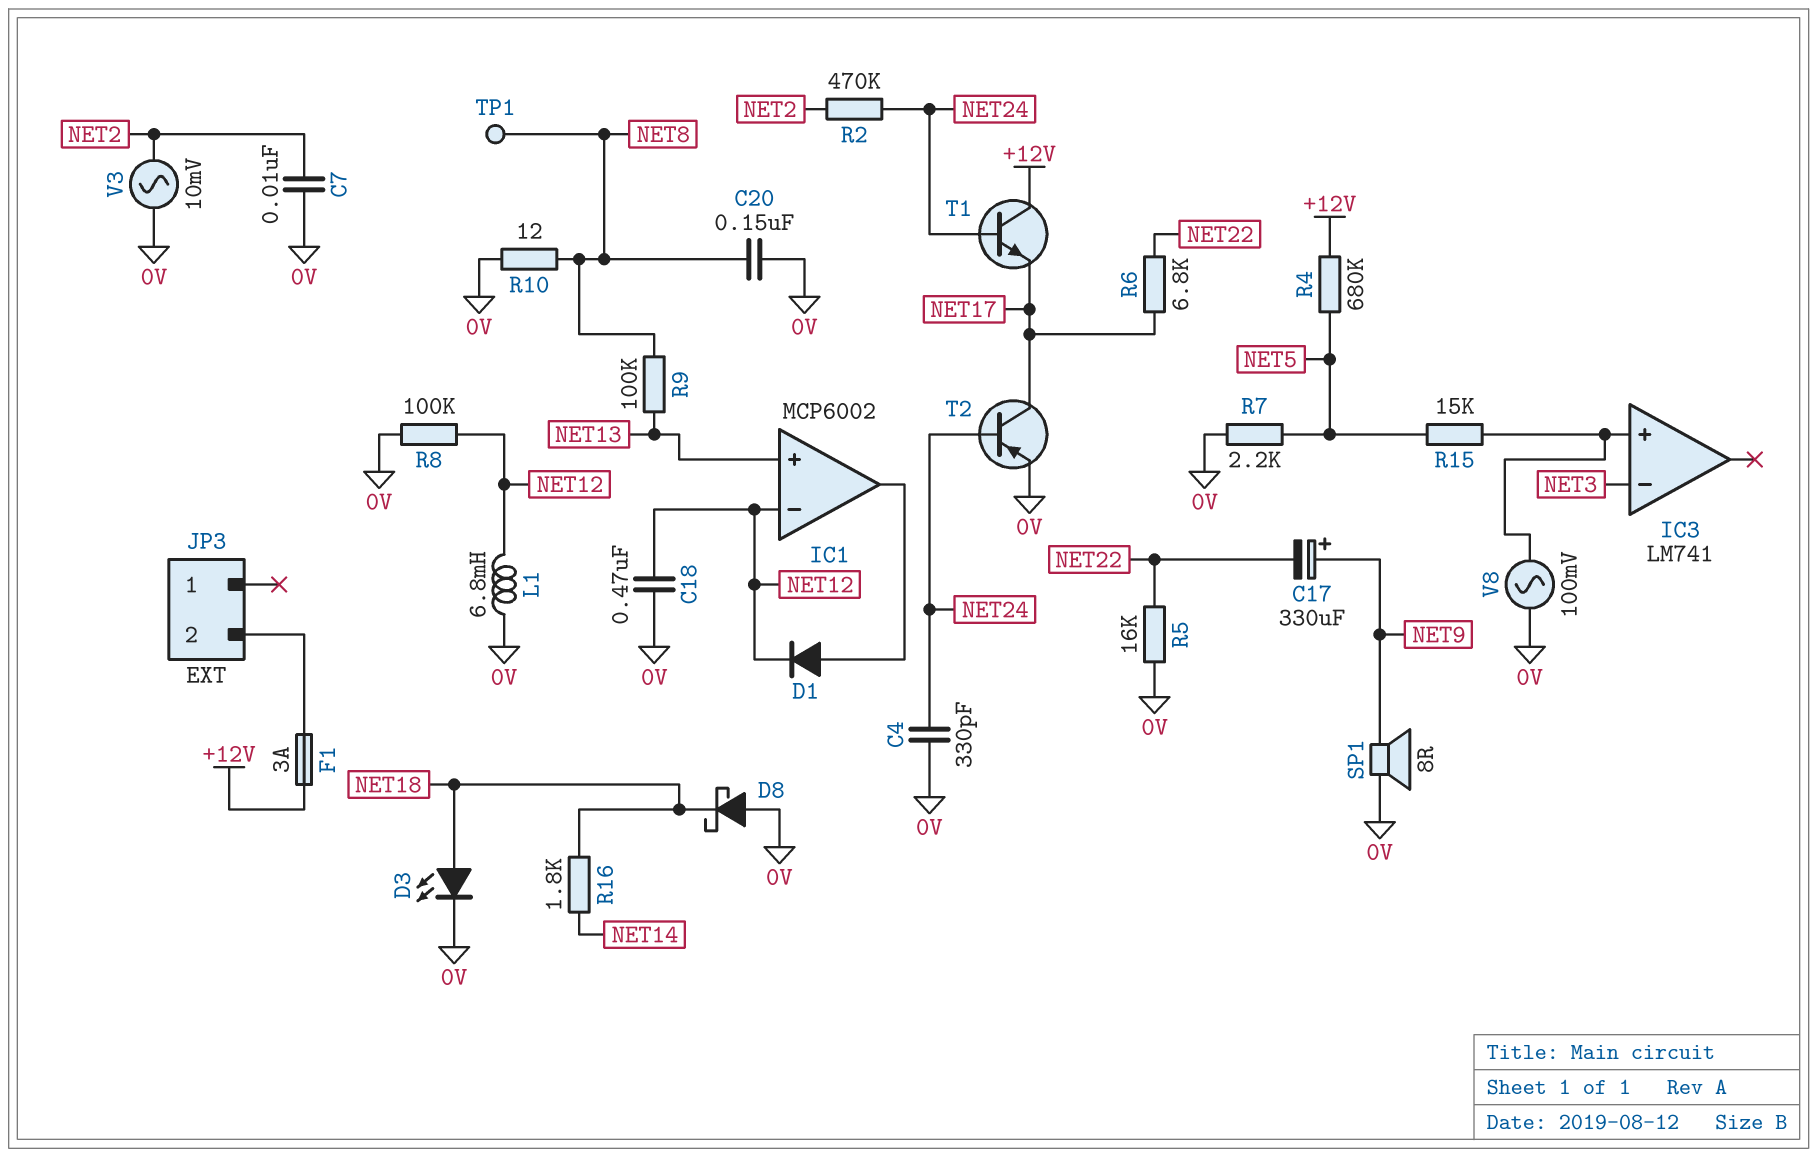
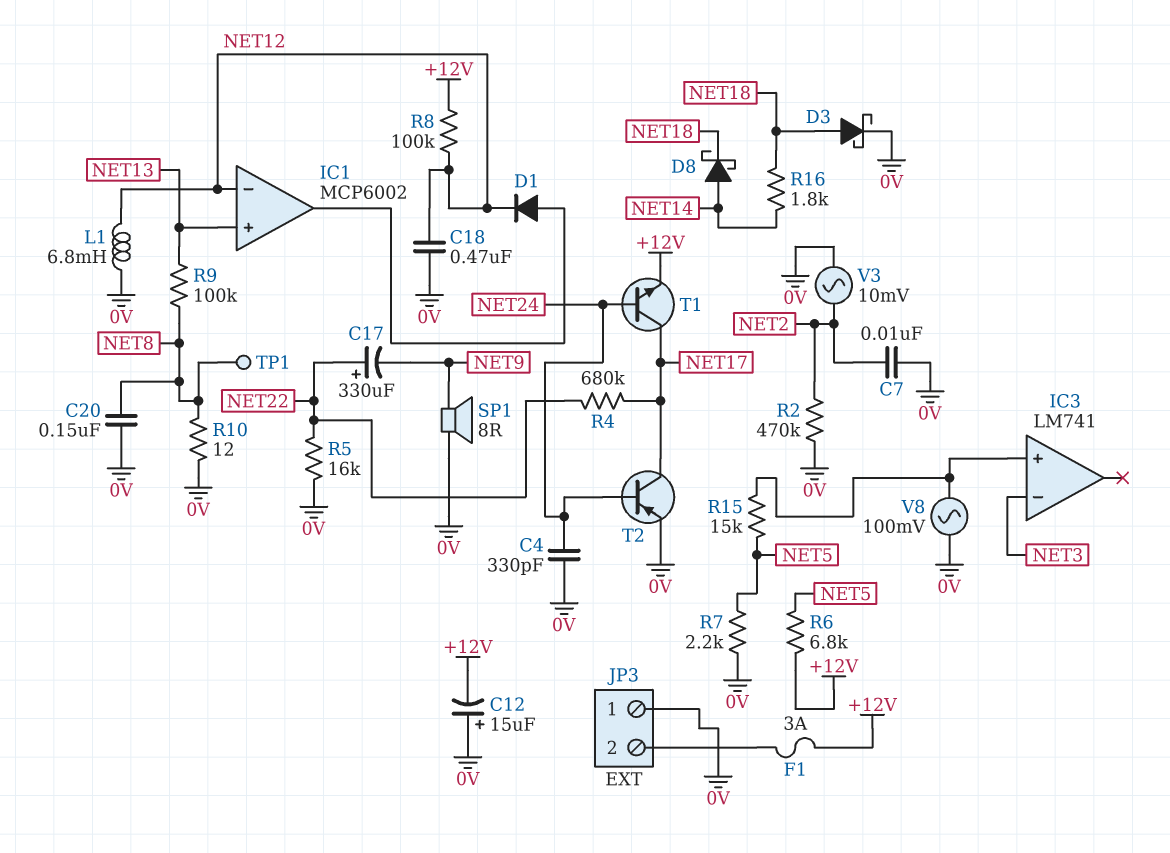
C12: none -> 15uF (plus 0V, minus +12V)
C17: 330uF (plus NET9, minus NET22) -> 330uF (plus NET22, minus NET9)
D3: LED (A NET18, K 0V) -> schottky (A NET18, K 0V)
D8: schottky (A 0V, K NET18) -> schottky (A NET14, K NET18)
JP3 pin 1: none -> 0V
R2: 470k (NET2, NET24) -> 470k (0V, NET2)
R4: 680k (+12V, NET5) -> 680k (NET17, NET22)
R6: 6.8k (NET17, NET22) -> 6.8k (+12V, NET5)
R8: 100k (0V, NET12) -> 100k (+12V, NET12)
T1: NPN (B NET24, C +12V, E NET17) -> NPN (B NET24, C NET17, E +12V)

